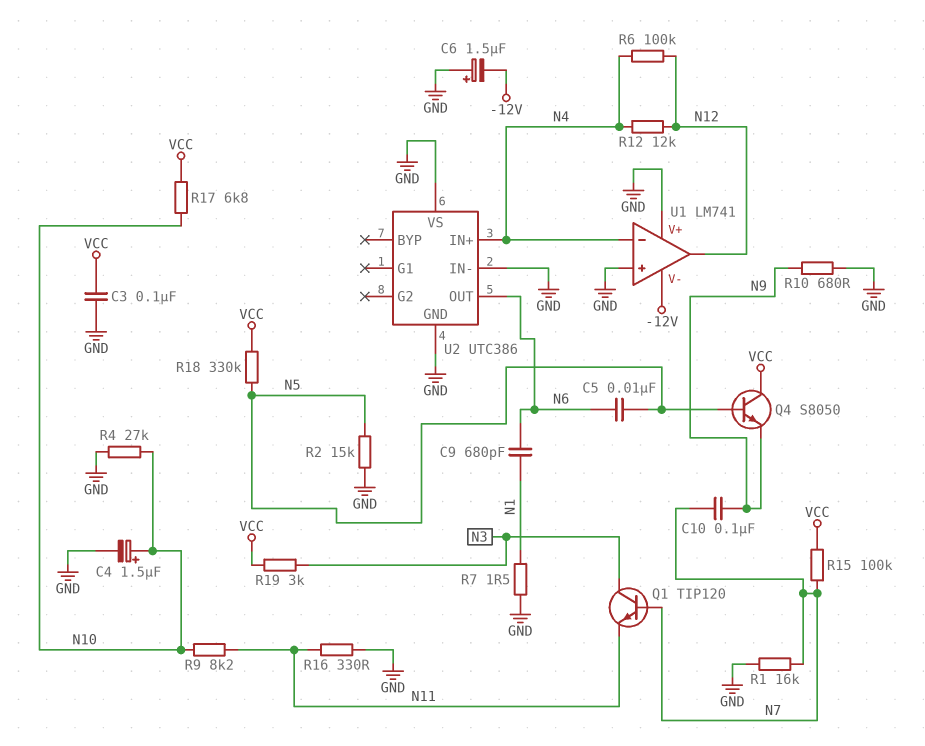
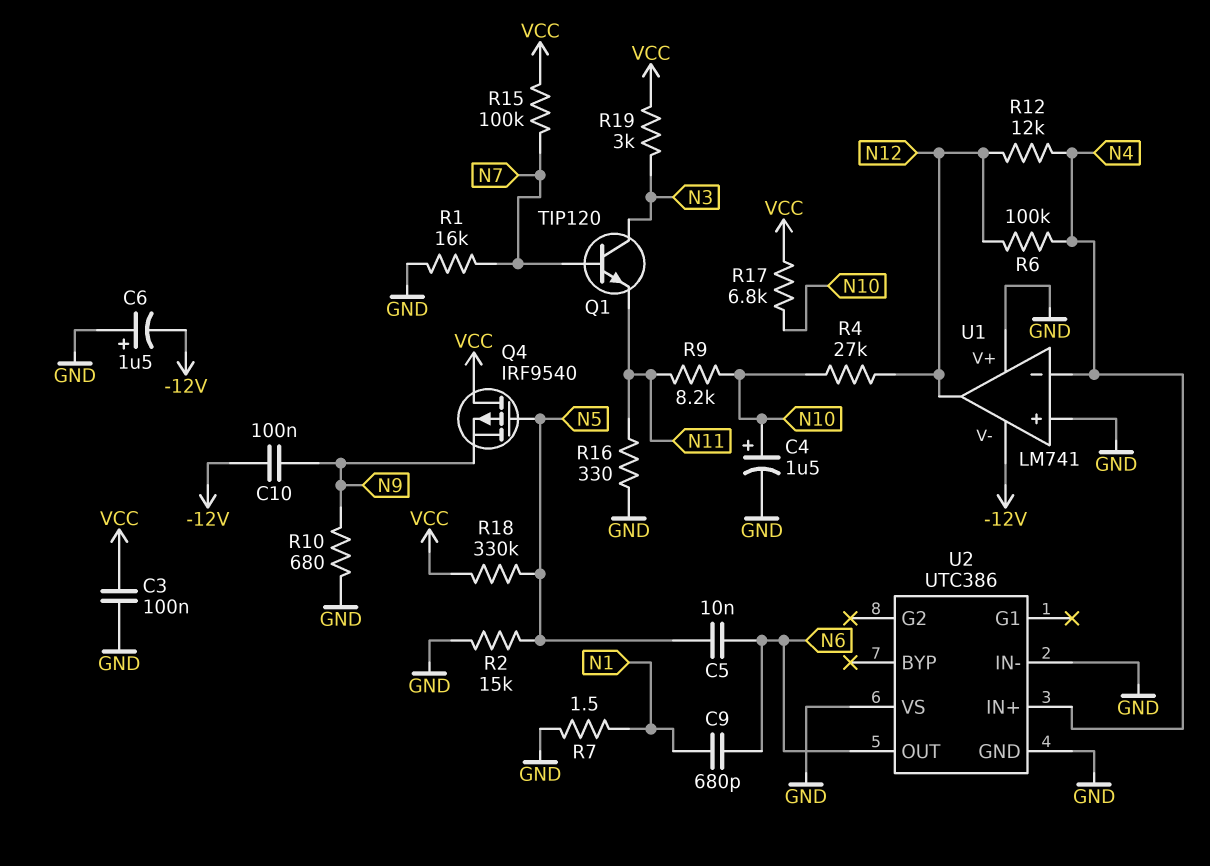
C10: 100nF (N7, N9) -> 100nF (-12V, N9)
Q4: NPN S8050 (B N5, C VCC, E N9) -> PMOS IRF9540 (G N5, D VCC, S N9)
R4: 27k (GND, N10) -> 27k (N10, N12)

